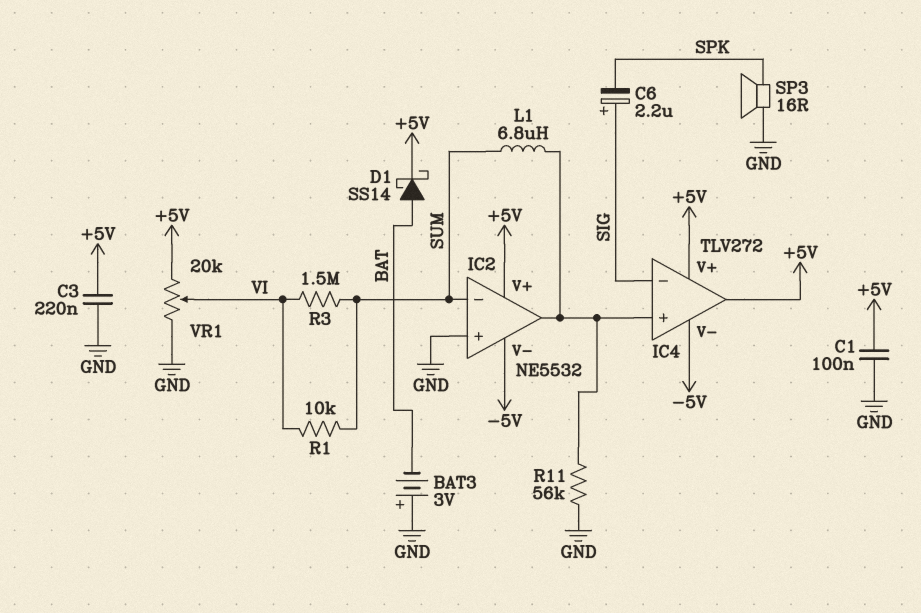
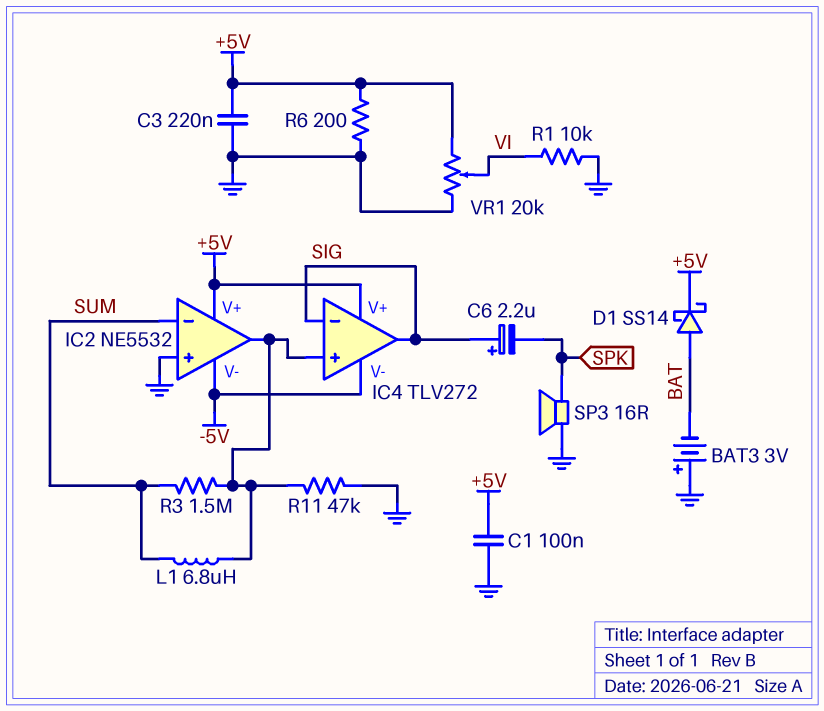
IC4 pin out: +5V -> SIG
R1: 10k (SUM, VI) -> 10k (GND, VI)
R3: 1.5M (SUM, VI) -> 1.5M (IC2/out, SUM)
R6: none -> 200 (+5V, GND)
R11: 56k (GND, IC2/out) -> 47k (GND, IC2/out)

